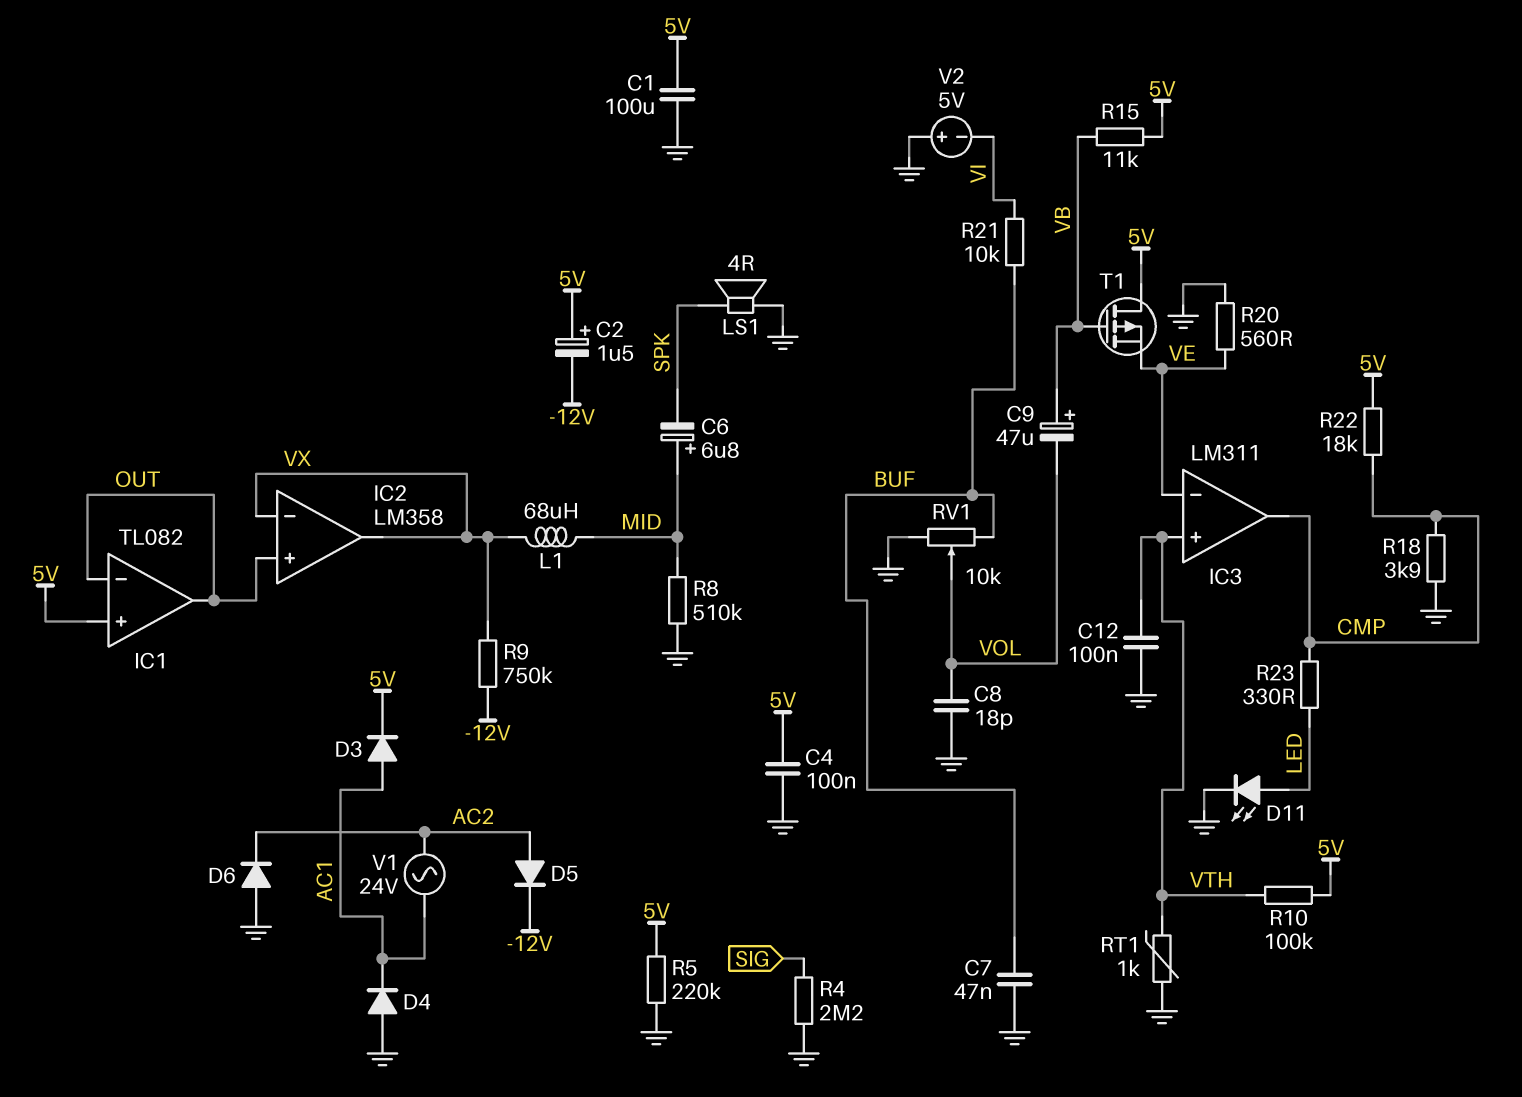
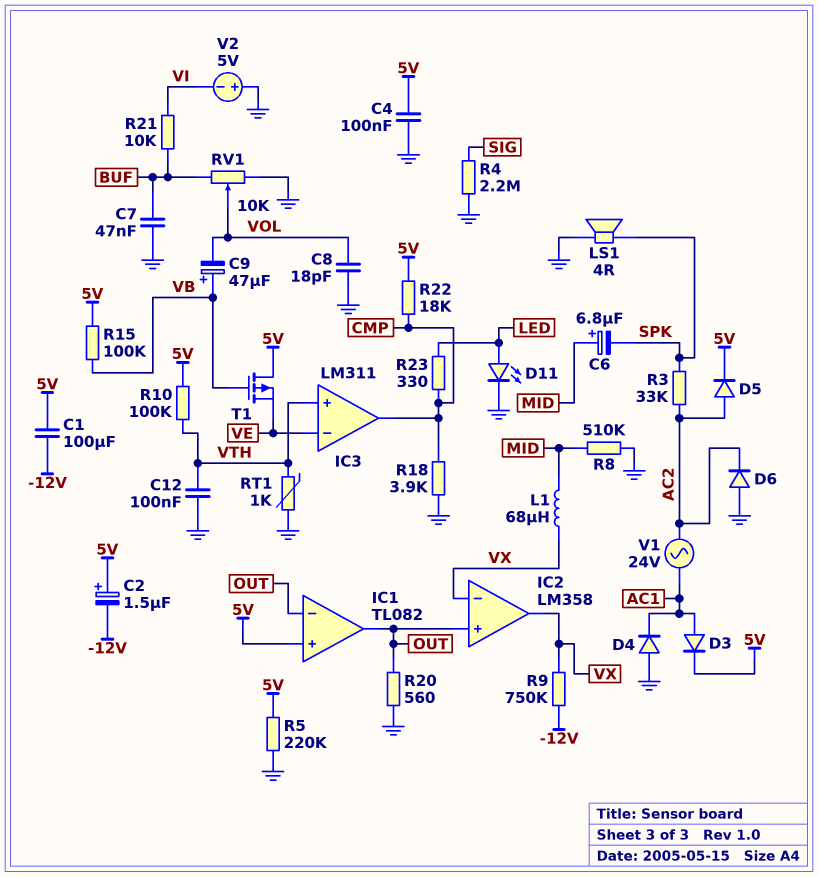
C1: 100uF (5V, GND) -> 100uF (-12V, 5V)
D5: diode (A AC2, K -12V) -> diode (A AC2, K 5V)
R3: none -> 33k (AC2, SPK)
R15: 11k (5V, VB) -> 100k (5V, VB)
R20: 560 (GND, VE) -> 560 (GND, OUT)

